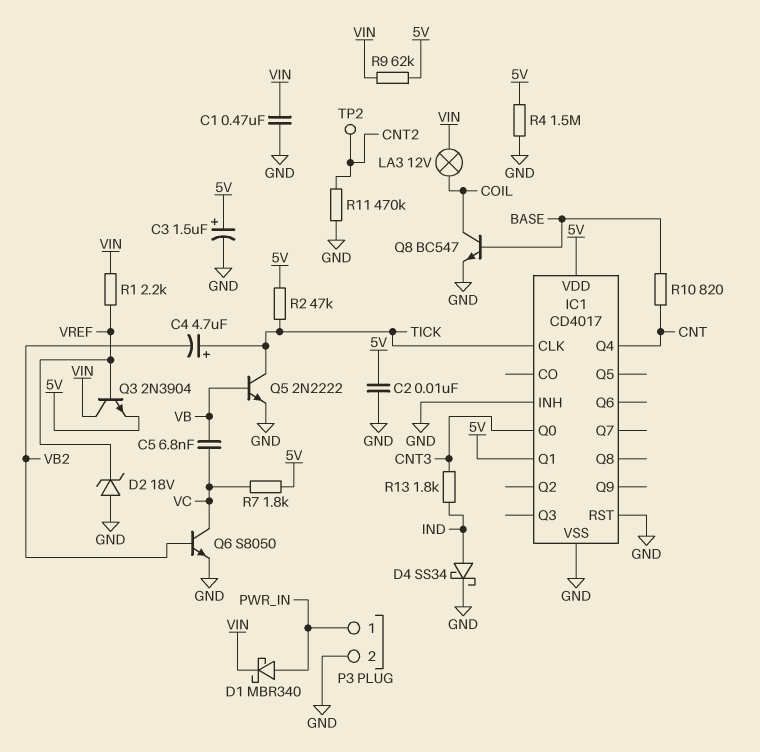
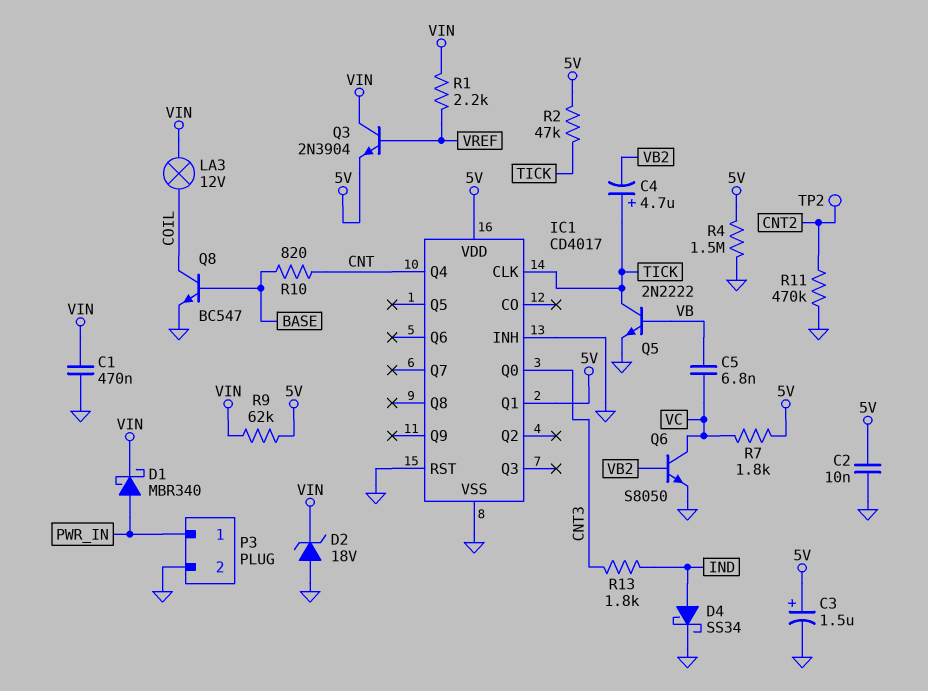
D2: zener 18V (A GND, K VREF) -> zener 18V (A GND, K VIN)

